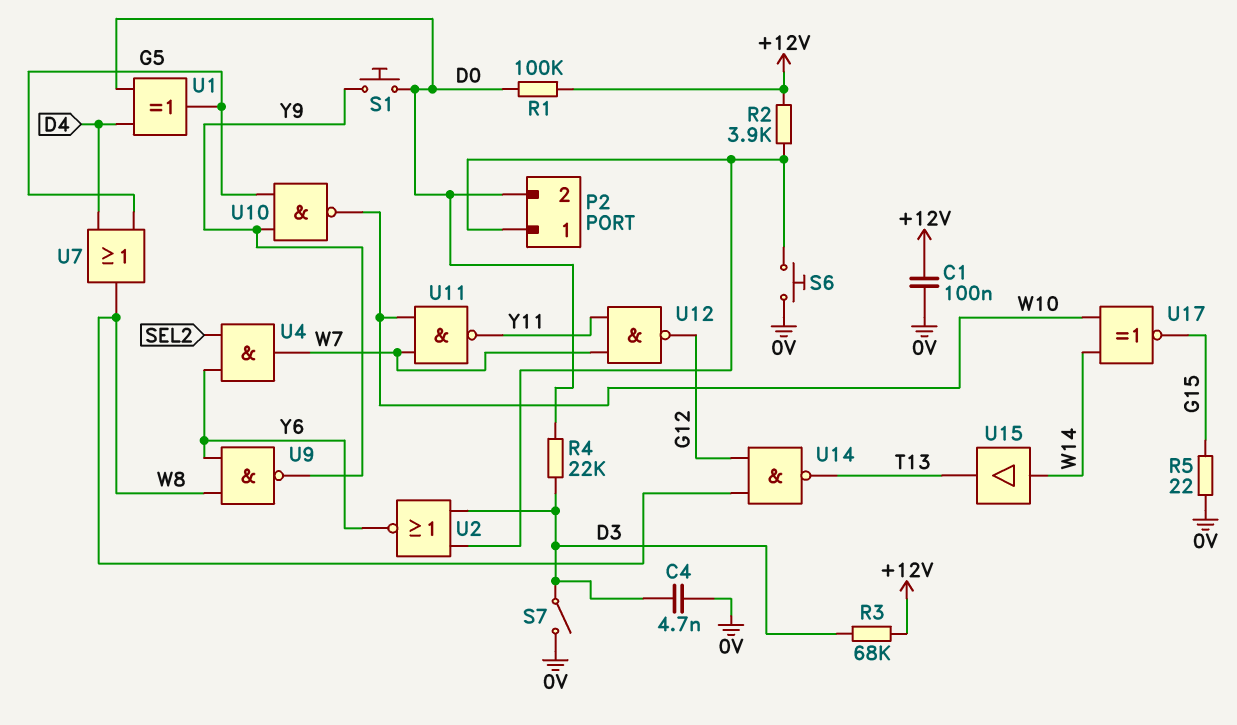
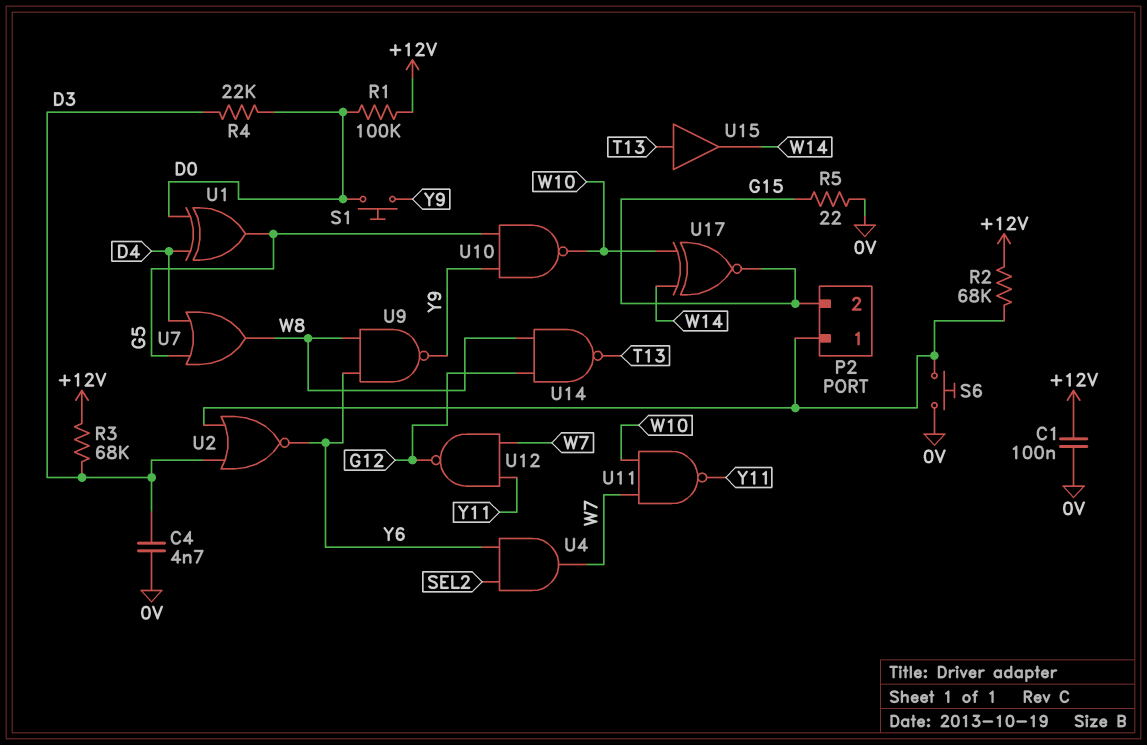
P2 pin 2: D0 -> G15
R2: 3.9k (+12V, P2/1) -> 68k (+12V, P2/1)
S7: switch (0V, D3) -> none
U15: buffer (in W14, out T13) -> buffer (in T13, out W14)

